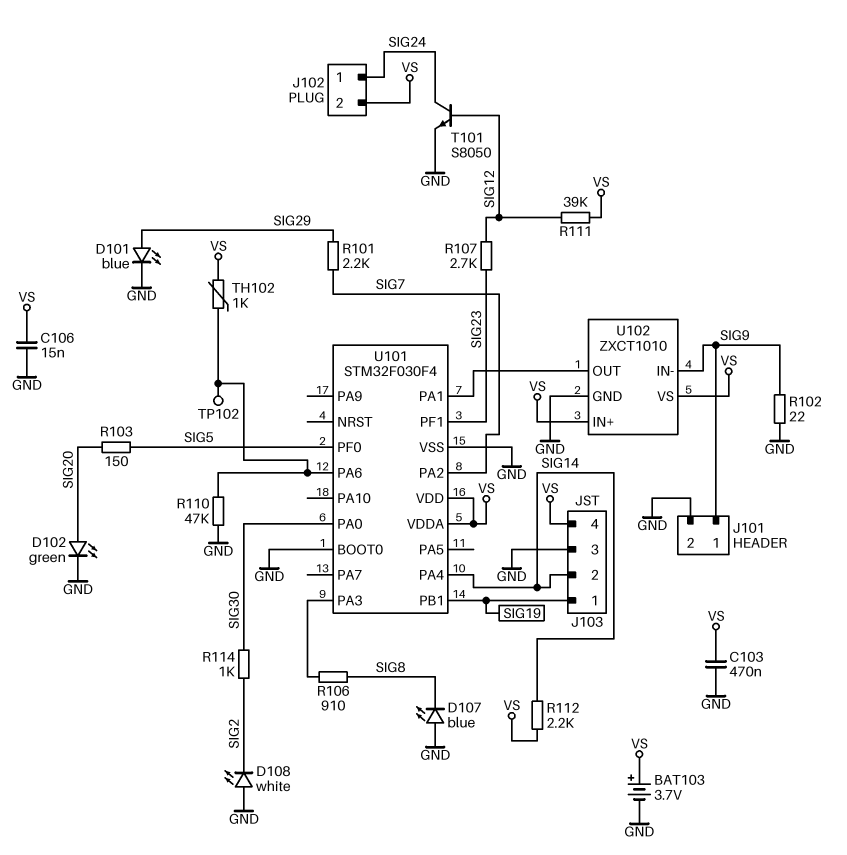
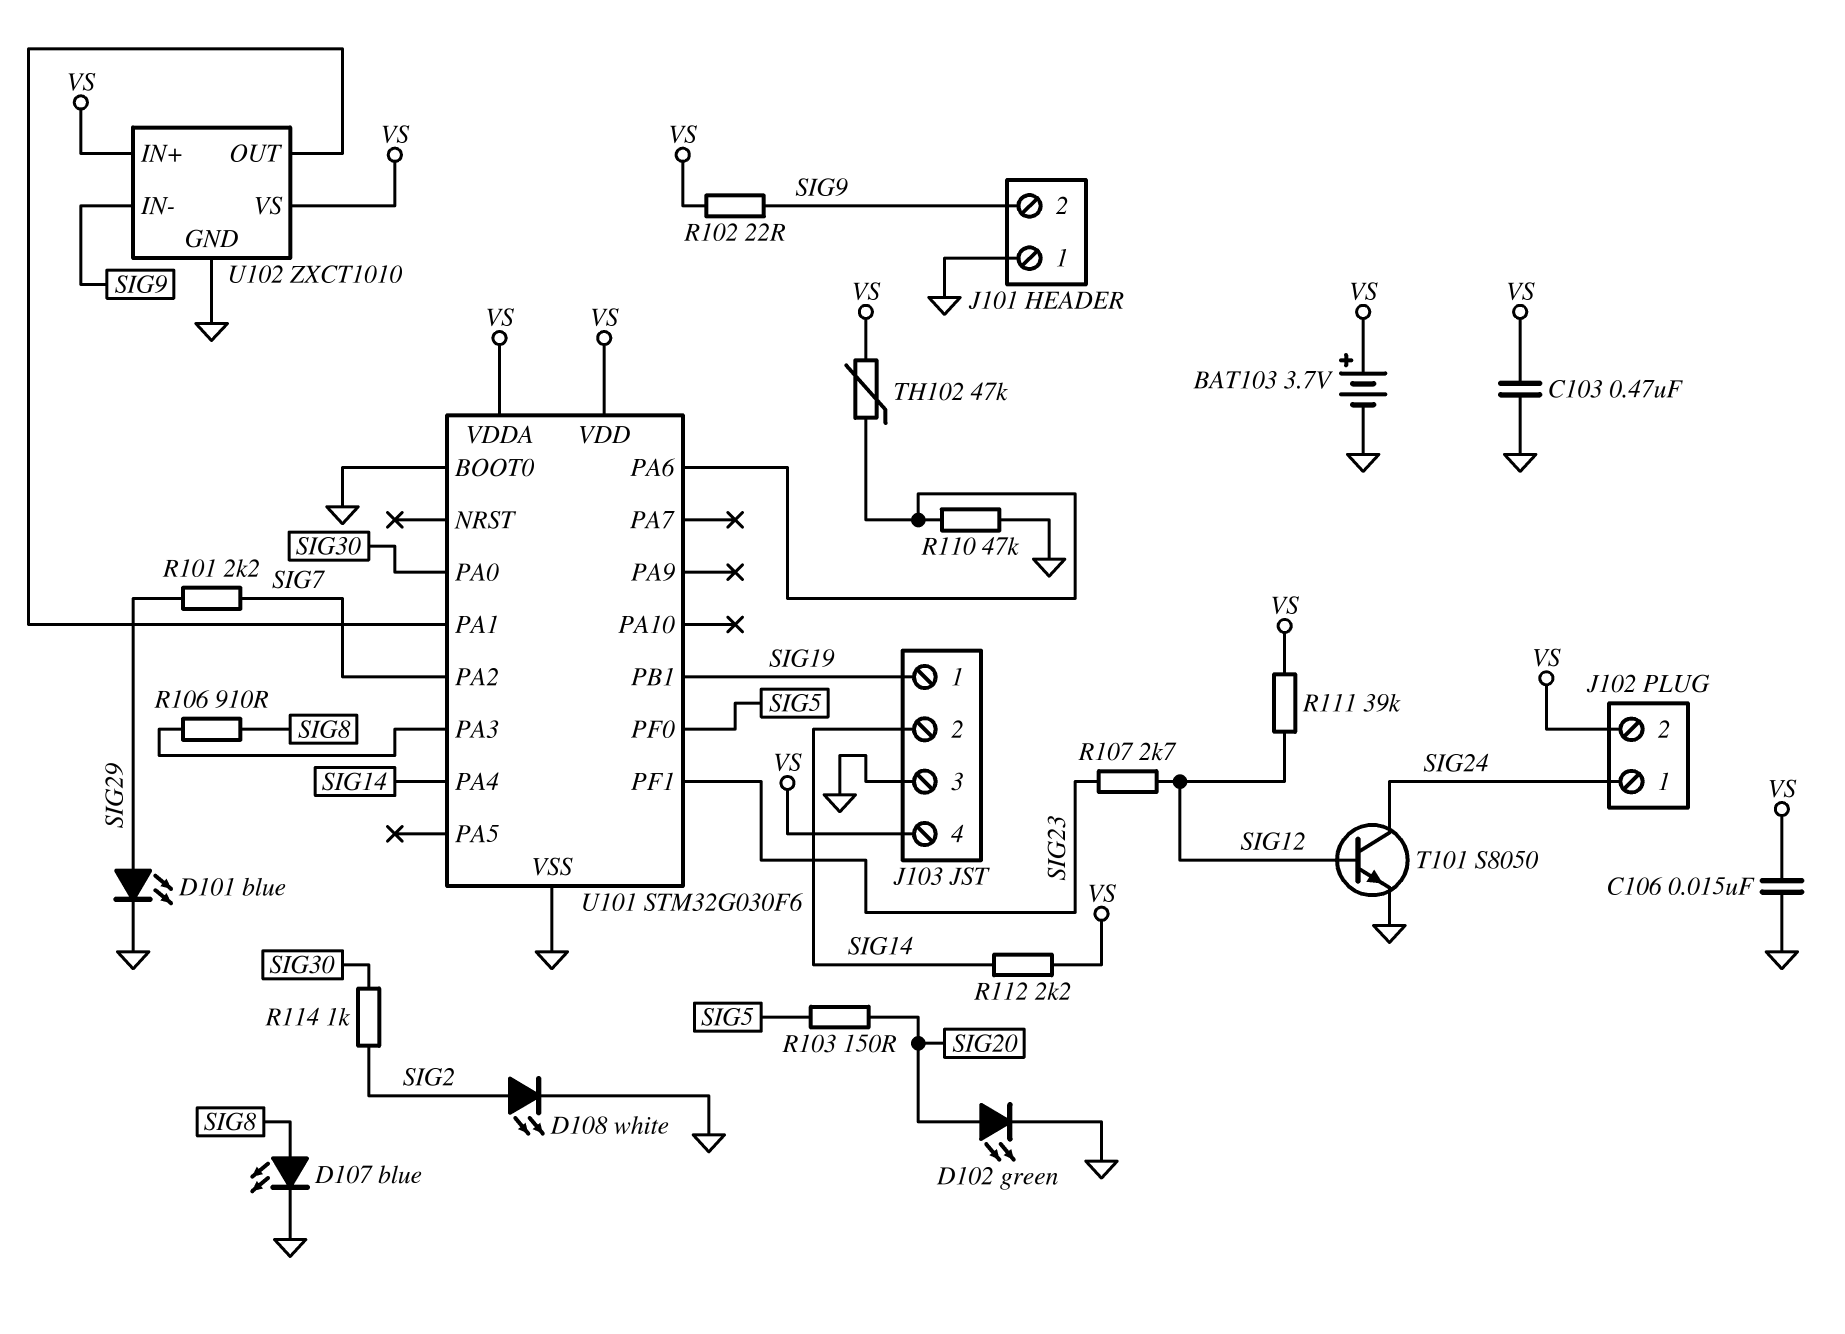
D107: LED blue (A GND, K SIG8) -> LED blue (A SIG8, K GND)
D108: LED white (A GND, K SIG2) -> LED white (A SIG2, K GND)
J101 pin 1: SIG9 -> GND
J101 pin 2: GND -> SIG9
R102: 22 (GND, SIG9) -> 22 (SIG9, VS)
TH102: 1k (U101/PA6, VS) -> 47k (U101/PA6, VS)
TP102: test point (U101/PA6) -> none
U101: STM32F030F4 -> STM32G030F6

